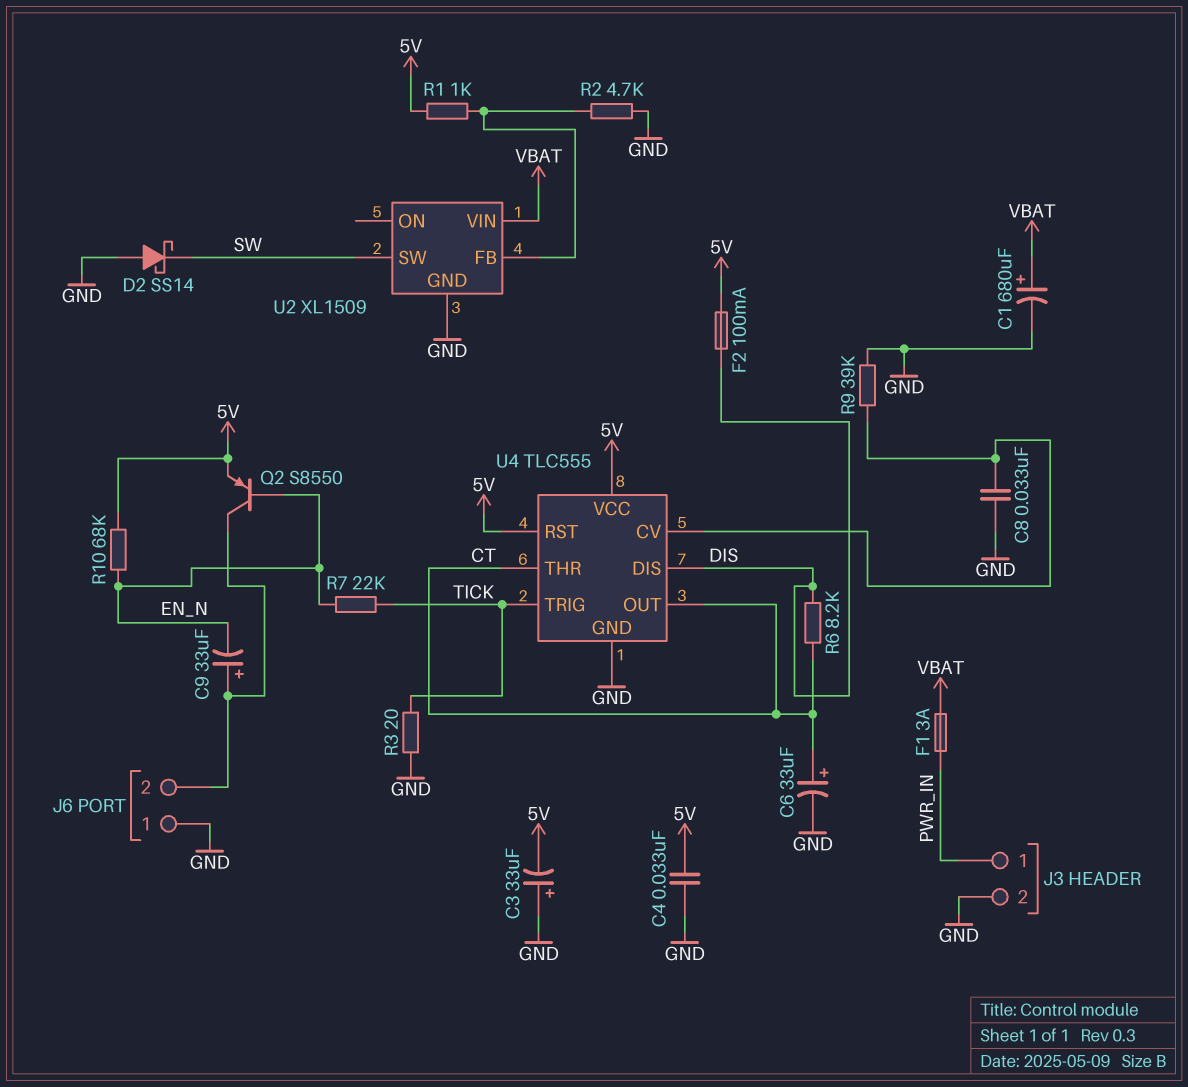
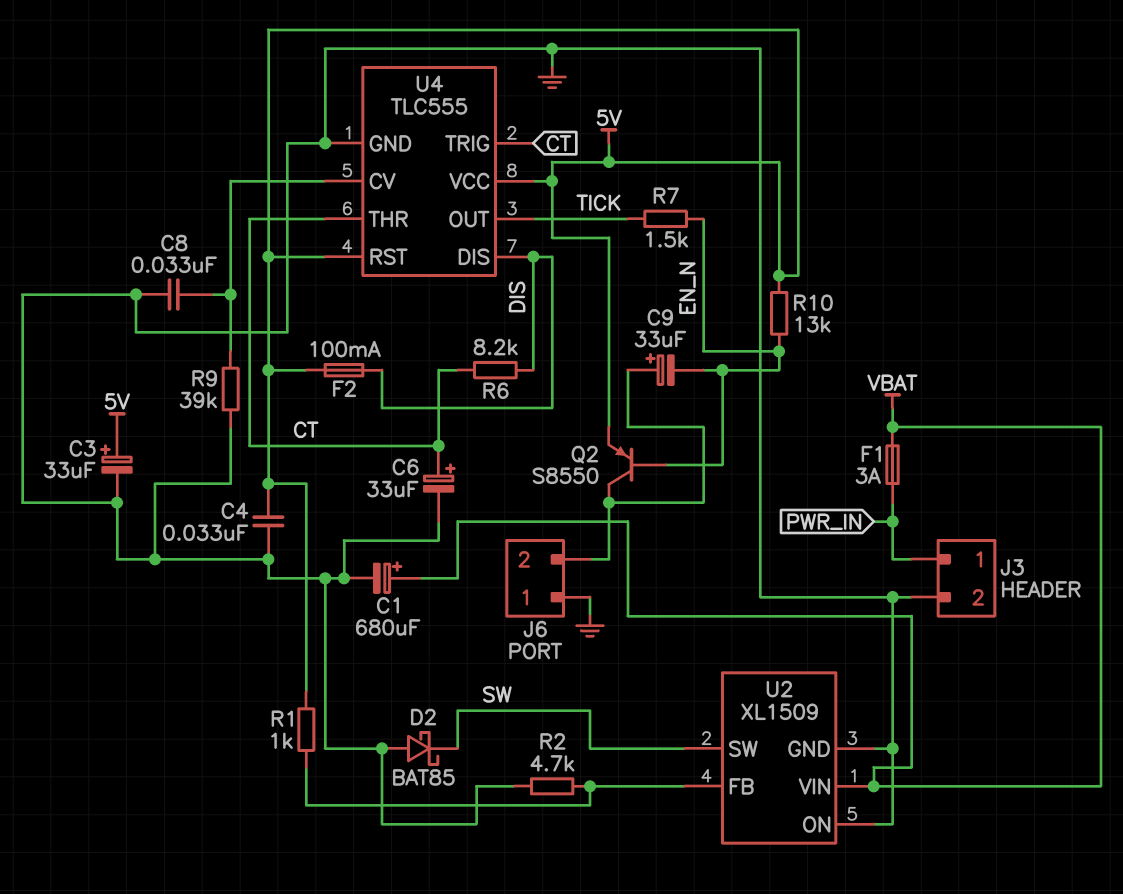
C3: 33uF (plus GND, minus 5V) -> 33uF (plus 5V, minus GND)
D2: schottky SS14 (A GND, K SW) -> schottky BAT85 (A GND, K SW)
R3: 20 (GND, TICK) -> none
R7: 22k (EN_N, TICK) -> 1.5k (EN_N, TICK)
R10: 68k (5V, EN_N) -> 13k (5V, EN_N)
U2 pin ON: none -> GND
U4 pin OUT: CT -> TICK
U4 pin TRIG: TICK -> CT

